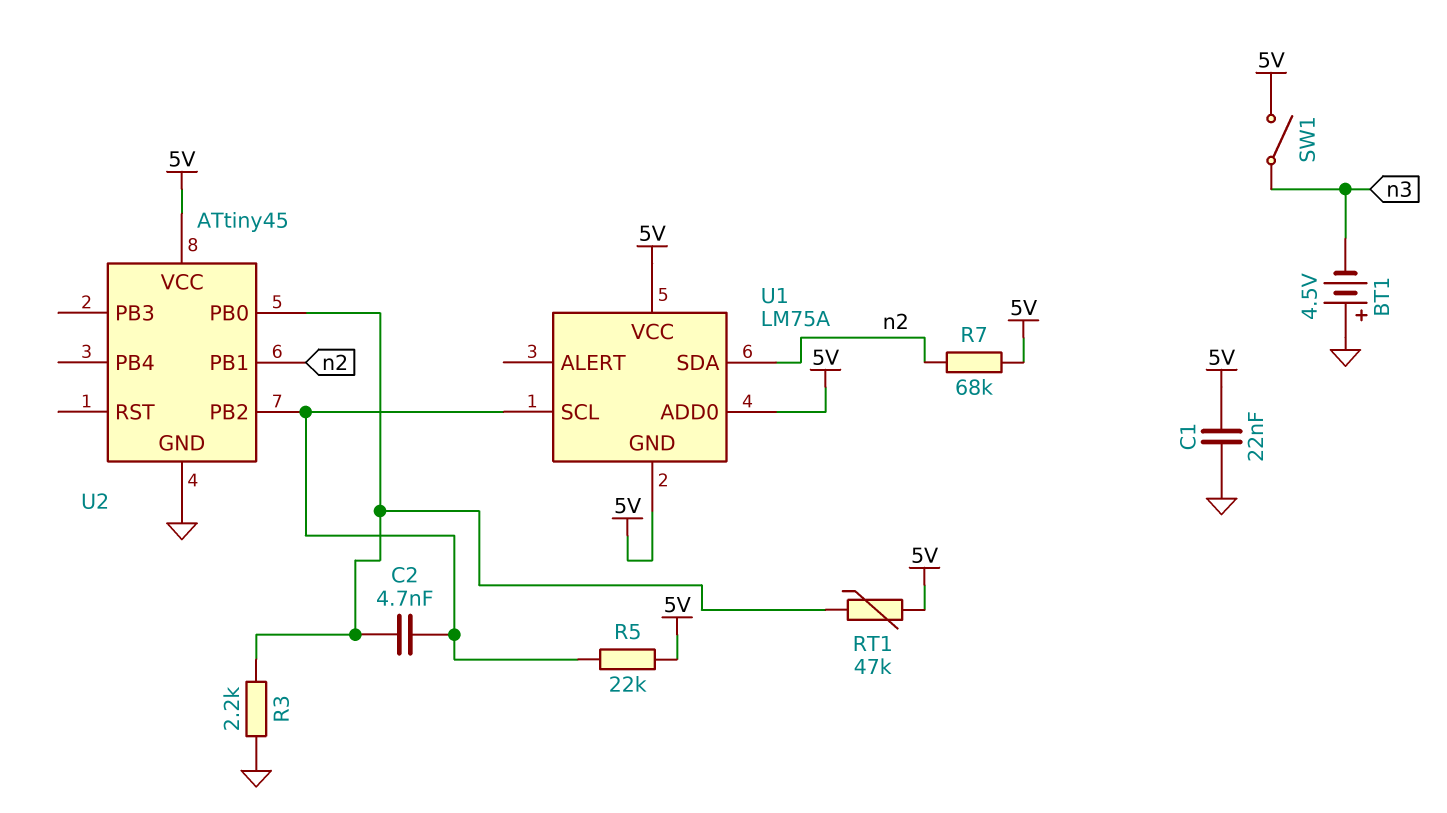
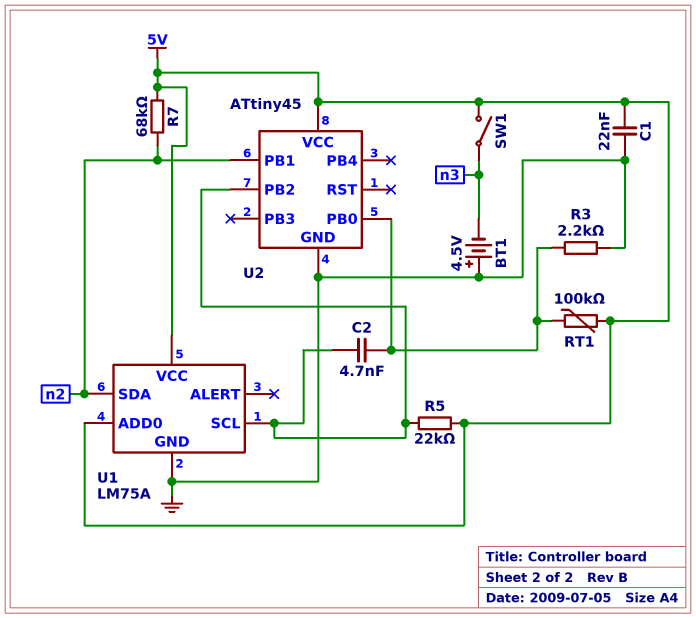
RT1: 47k (5V, U2/PB0) -> 100k (5V, U2/PB0)
U1 pin GND: 5V -> GND

